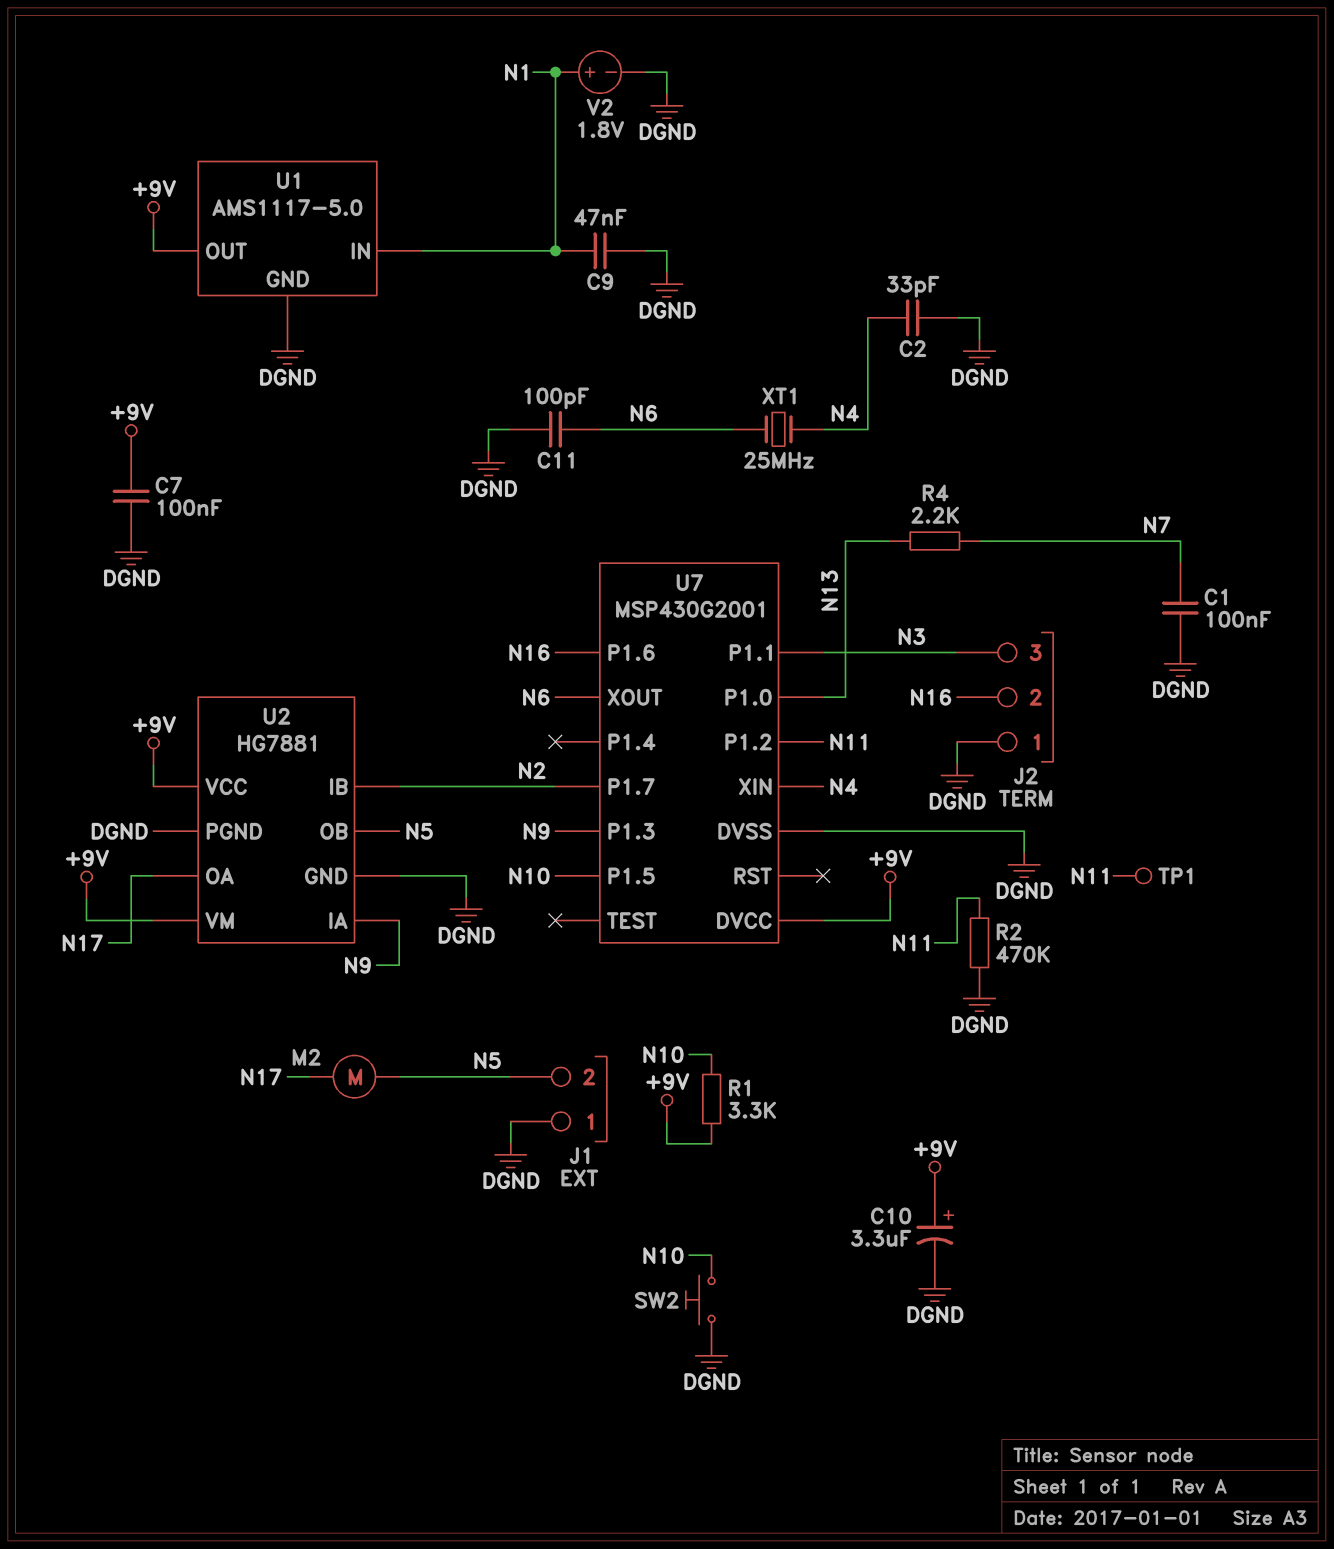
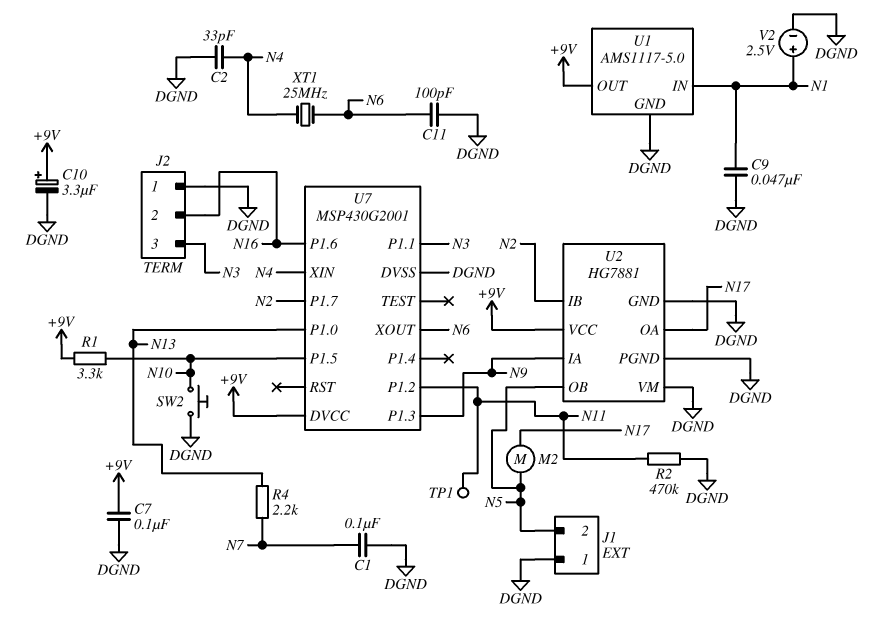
U2 pin VM: +9V -> DGND
V2: 1.8V (plus N1, minus DGND) -> 2.5V (plus N1, minus DGND)

